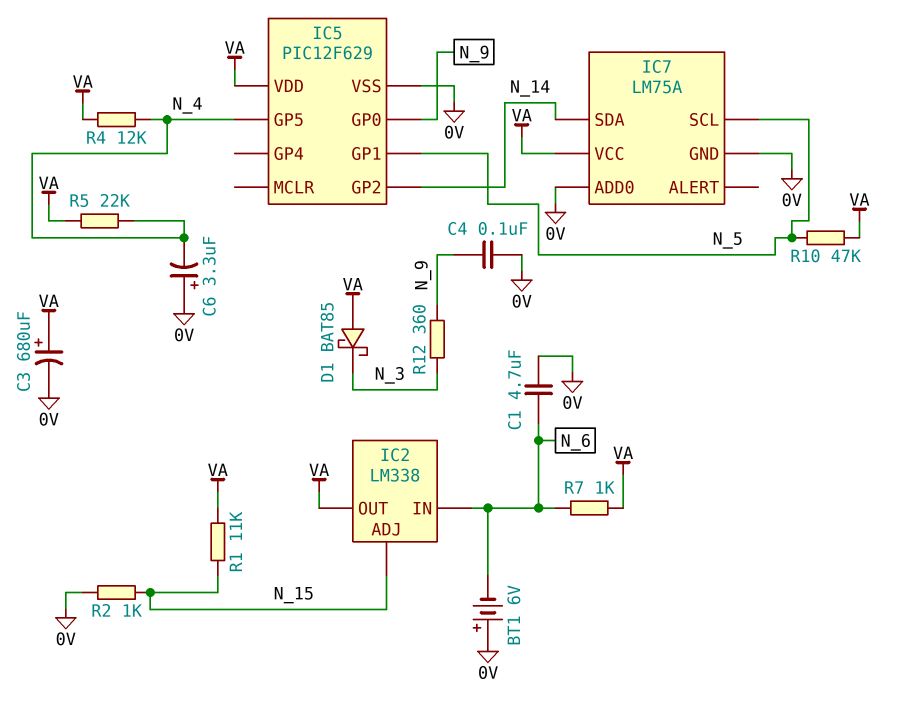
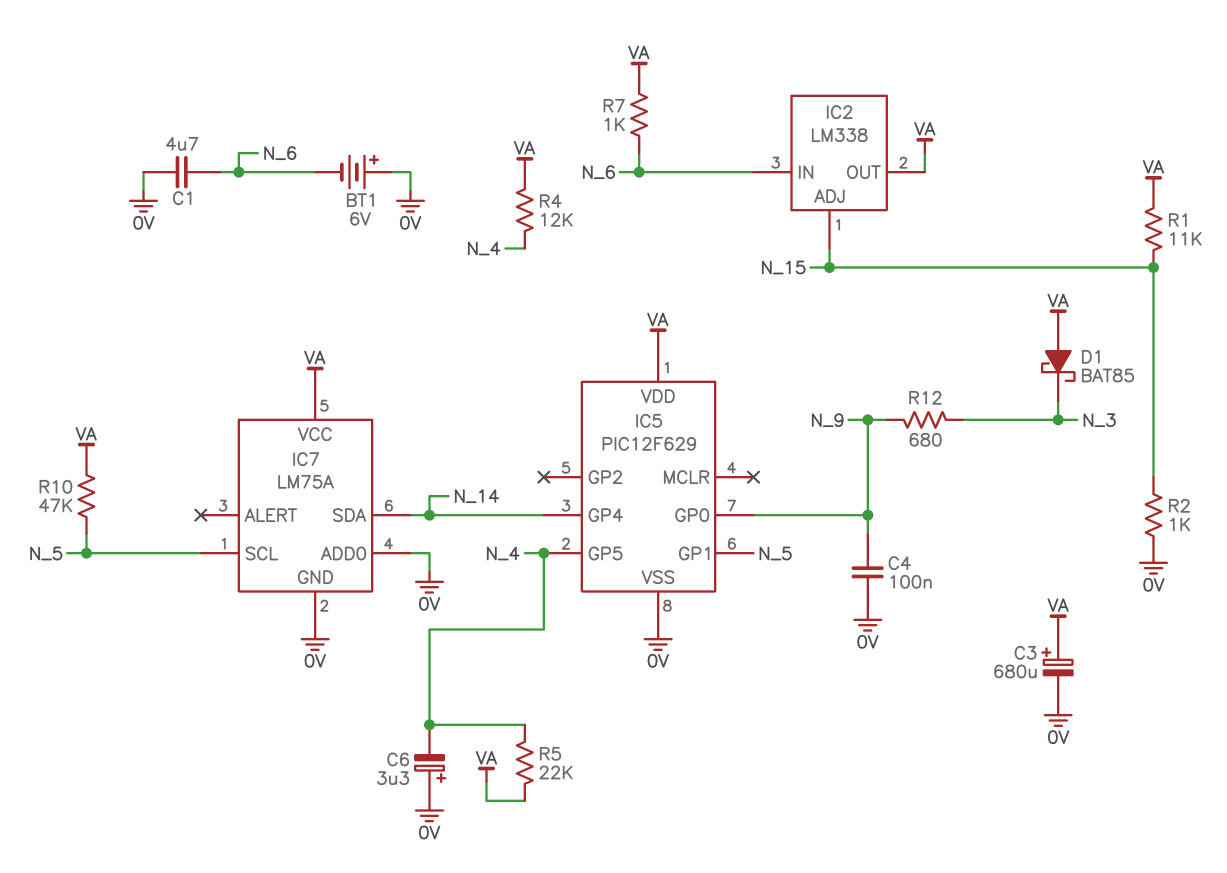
IC5 pin GP2: N_14 -> none
IC5 pin GP4: none -> N_14
R12: 360 (N_3, N_9) -> 680 (N_3, N_9)

